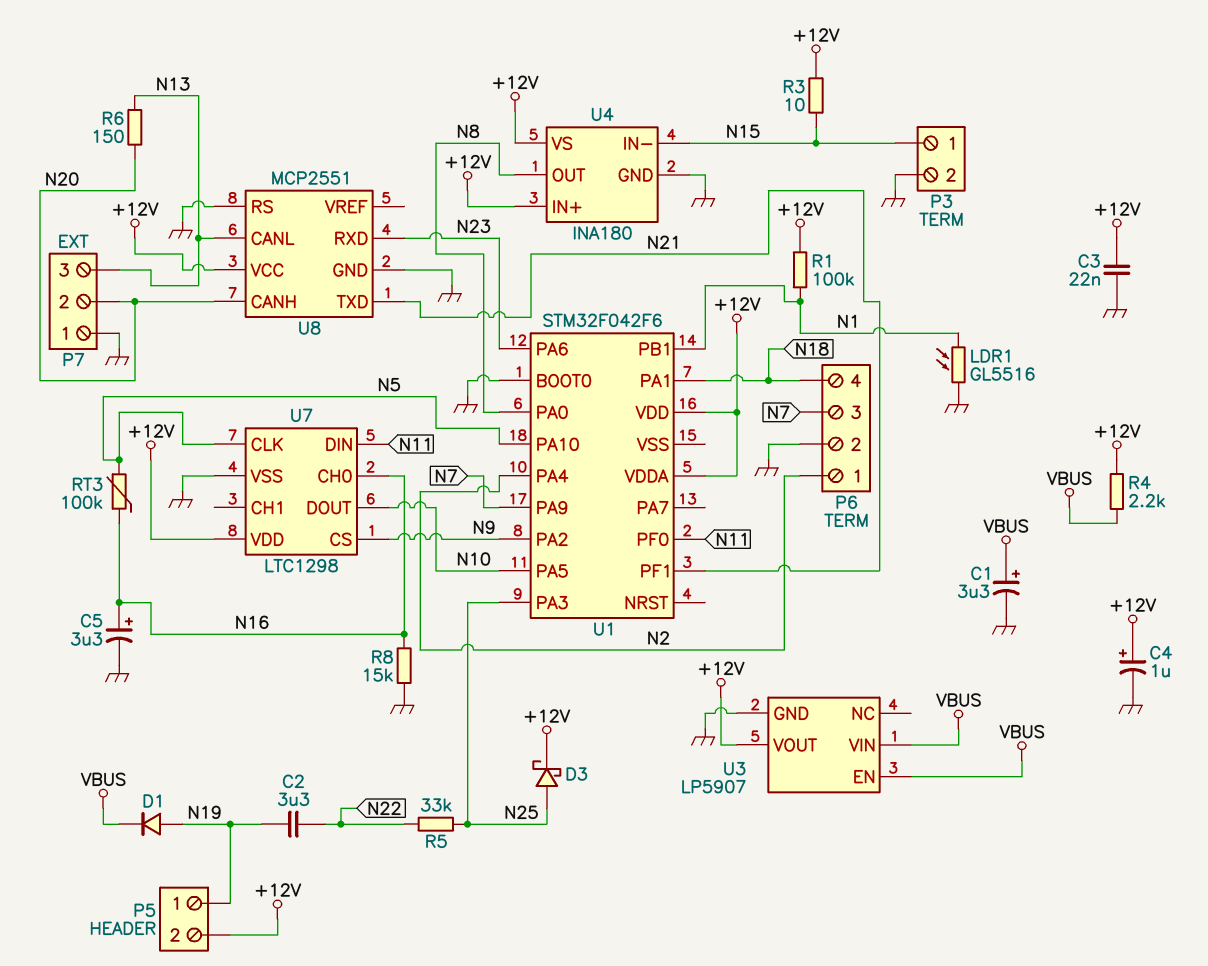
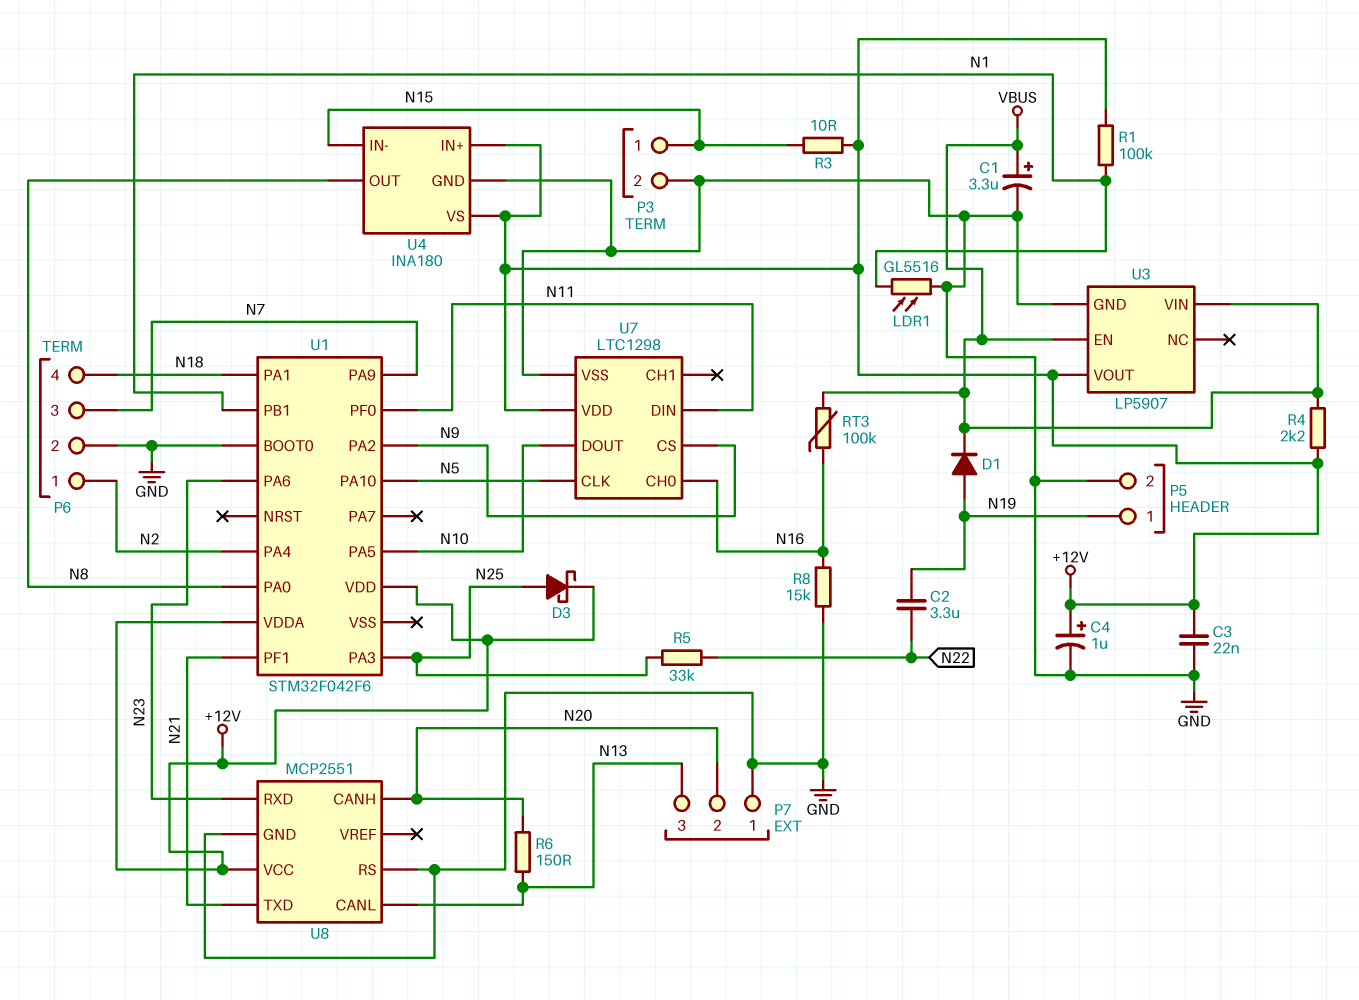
C5: 3.3uF (plus N16, minus GND) -> none
P5 pin 2: +12V -> GND
RT3: 100k (N5, N16) -> 100k (N16, VBUS)

